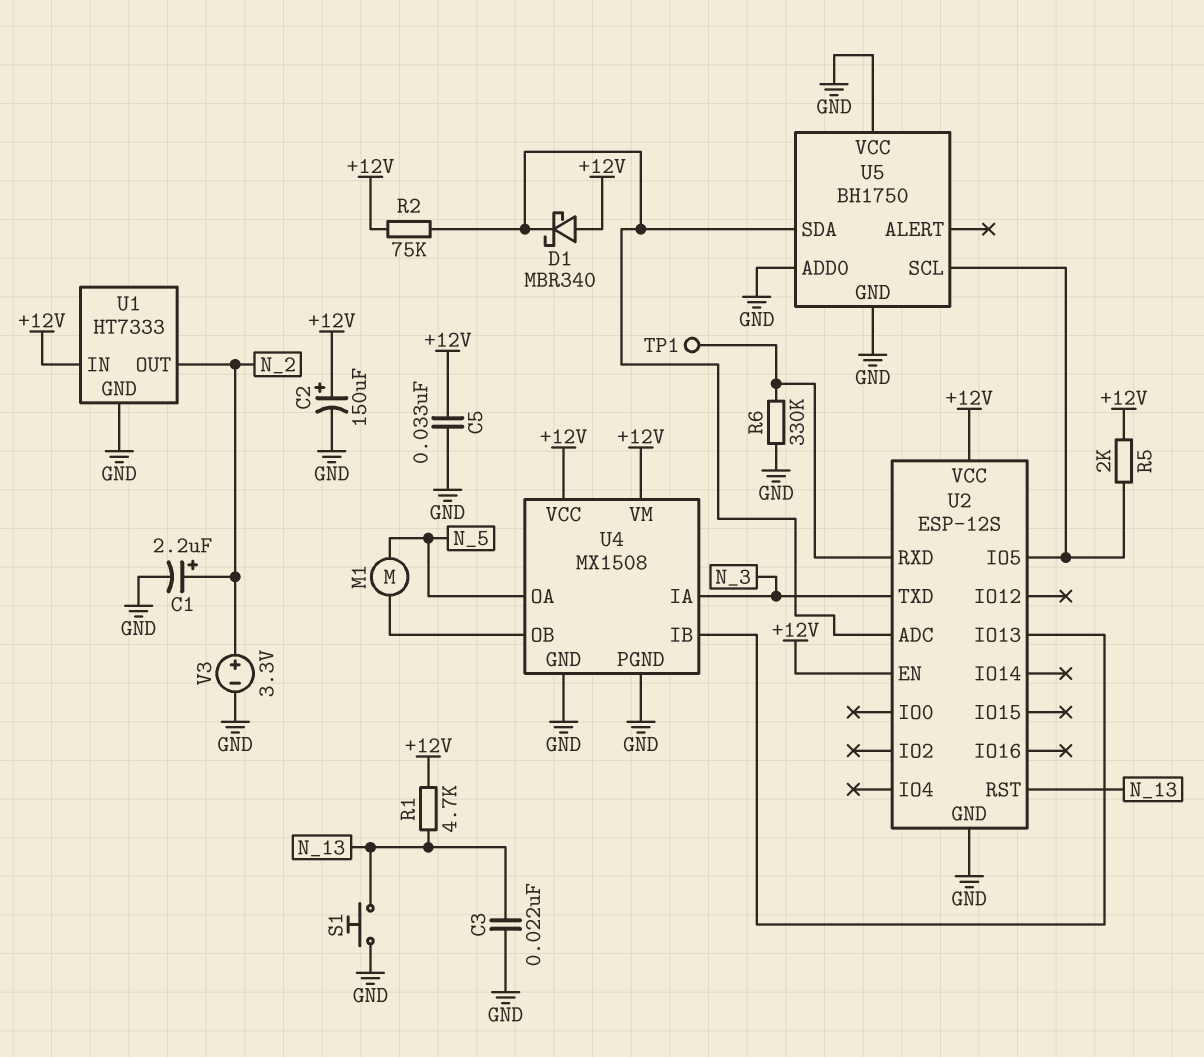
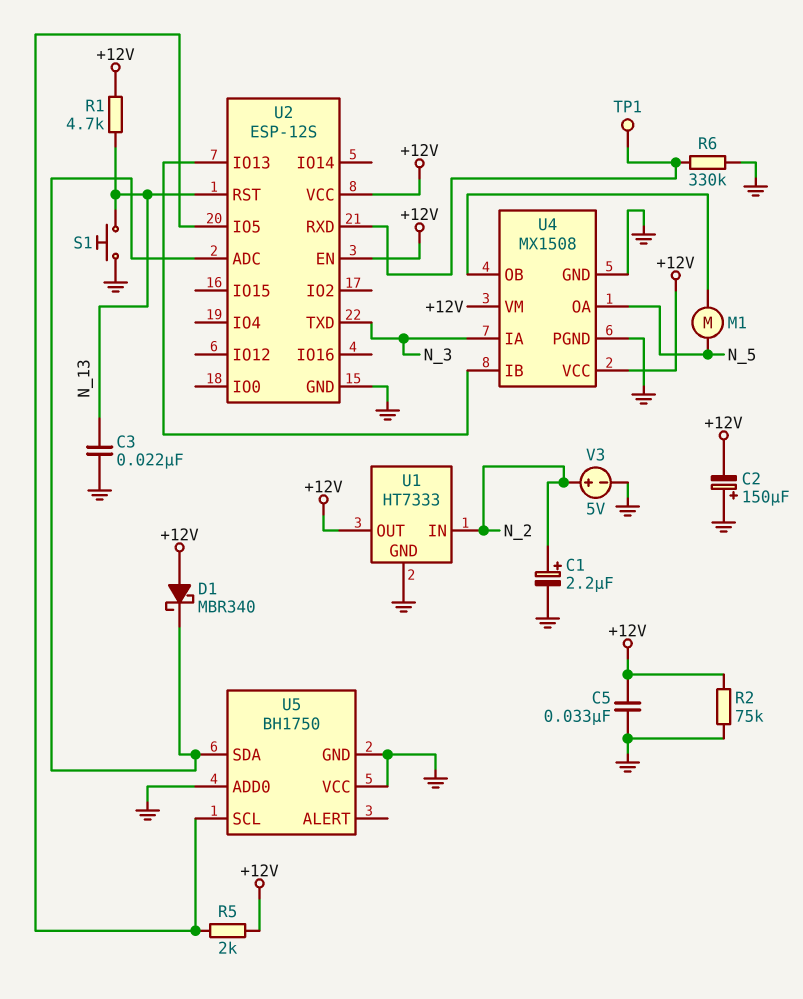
C2: 150uF (plus +12V, minus GND) -> 150uF (plus GND, minus +12V)
R2: 75k (+12V, U2/ADC) -> 75k (+12V, GND)
U1 pin IN: +12V -> N_2
U1 pin OUT: N_2 -> +12V
V3: 3.3V (plus N_2, minus GND) -> 5V (plus N_2, minus GND)

